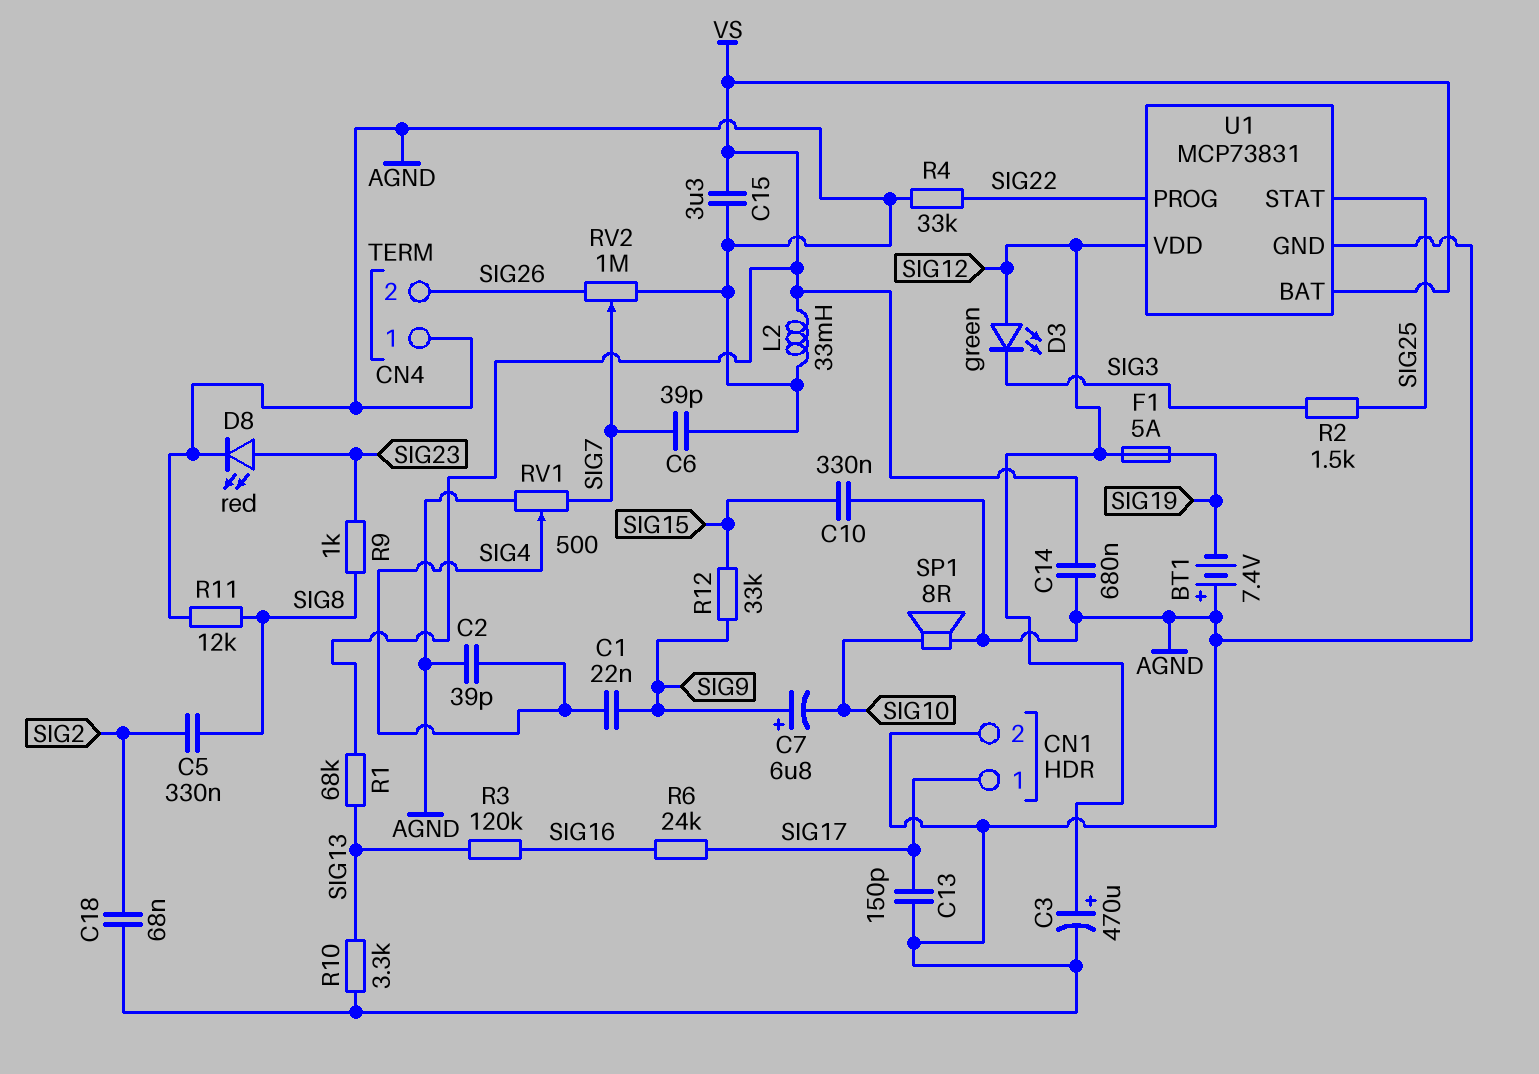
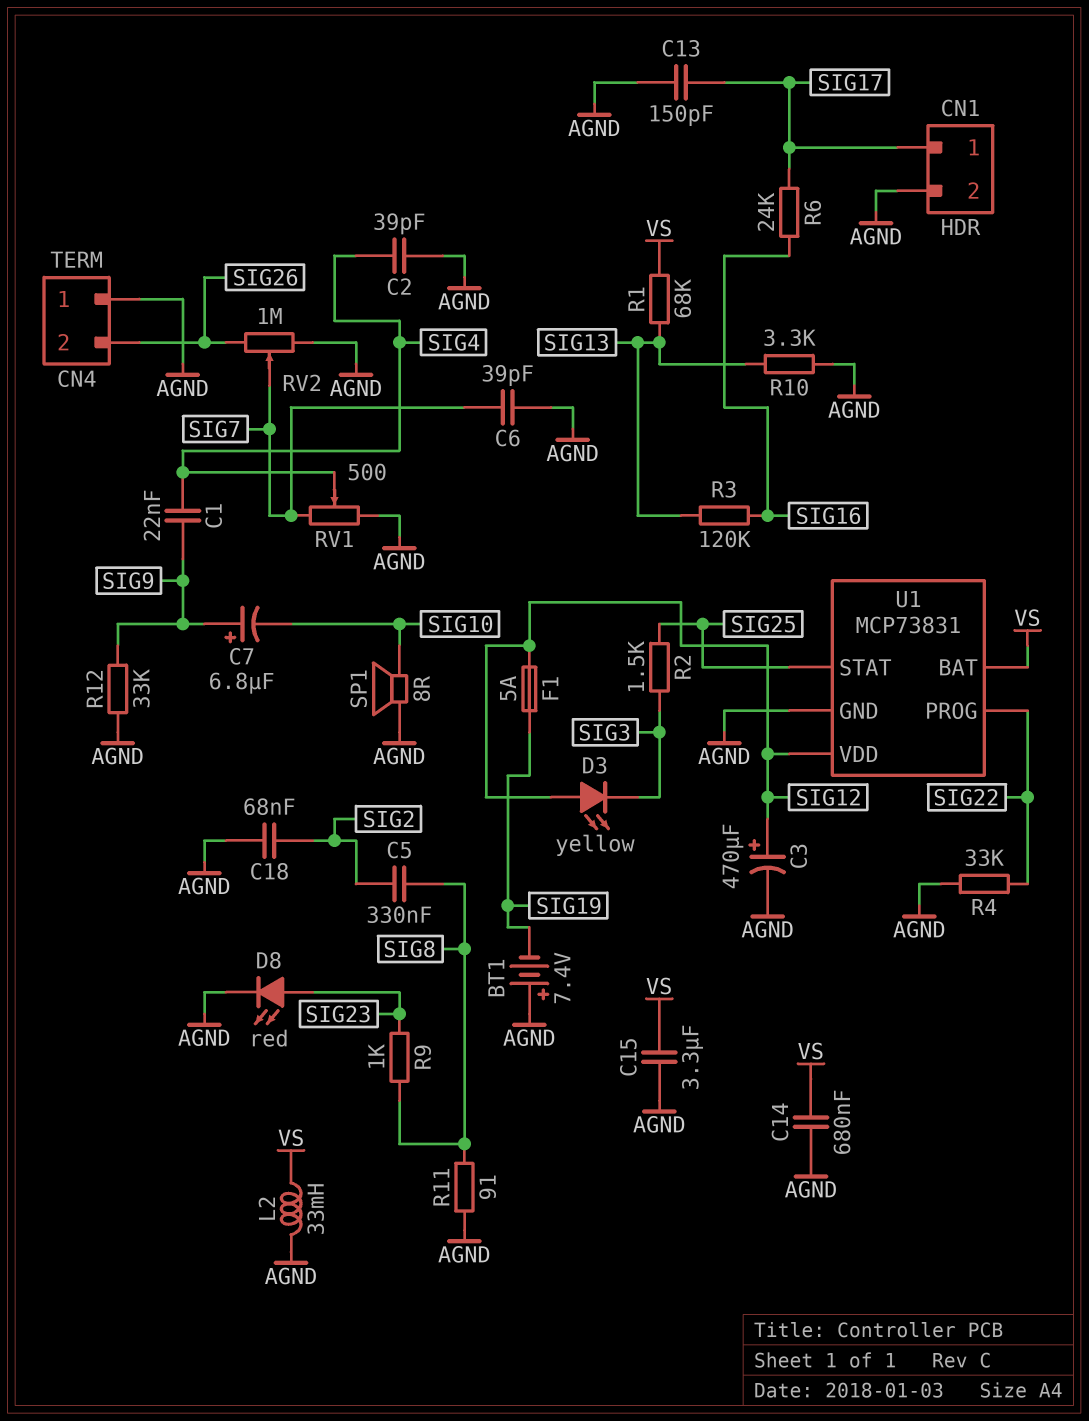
C10: 330nF (AGND, SIG15) -> none
D3: LED green (A SIG12, K SIG3) -> LED yellow (A SIG12, K SIG3)
R11: 12k (AGND, SIG8) -> 91 (AGND, SIG8)
R12: 33k (SIG9, SIG15) -> 33k (AGND, SIG9)

